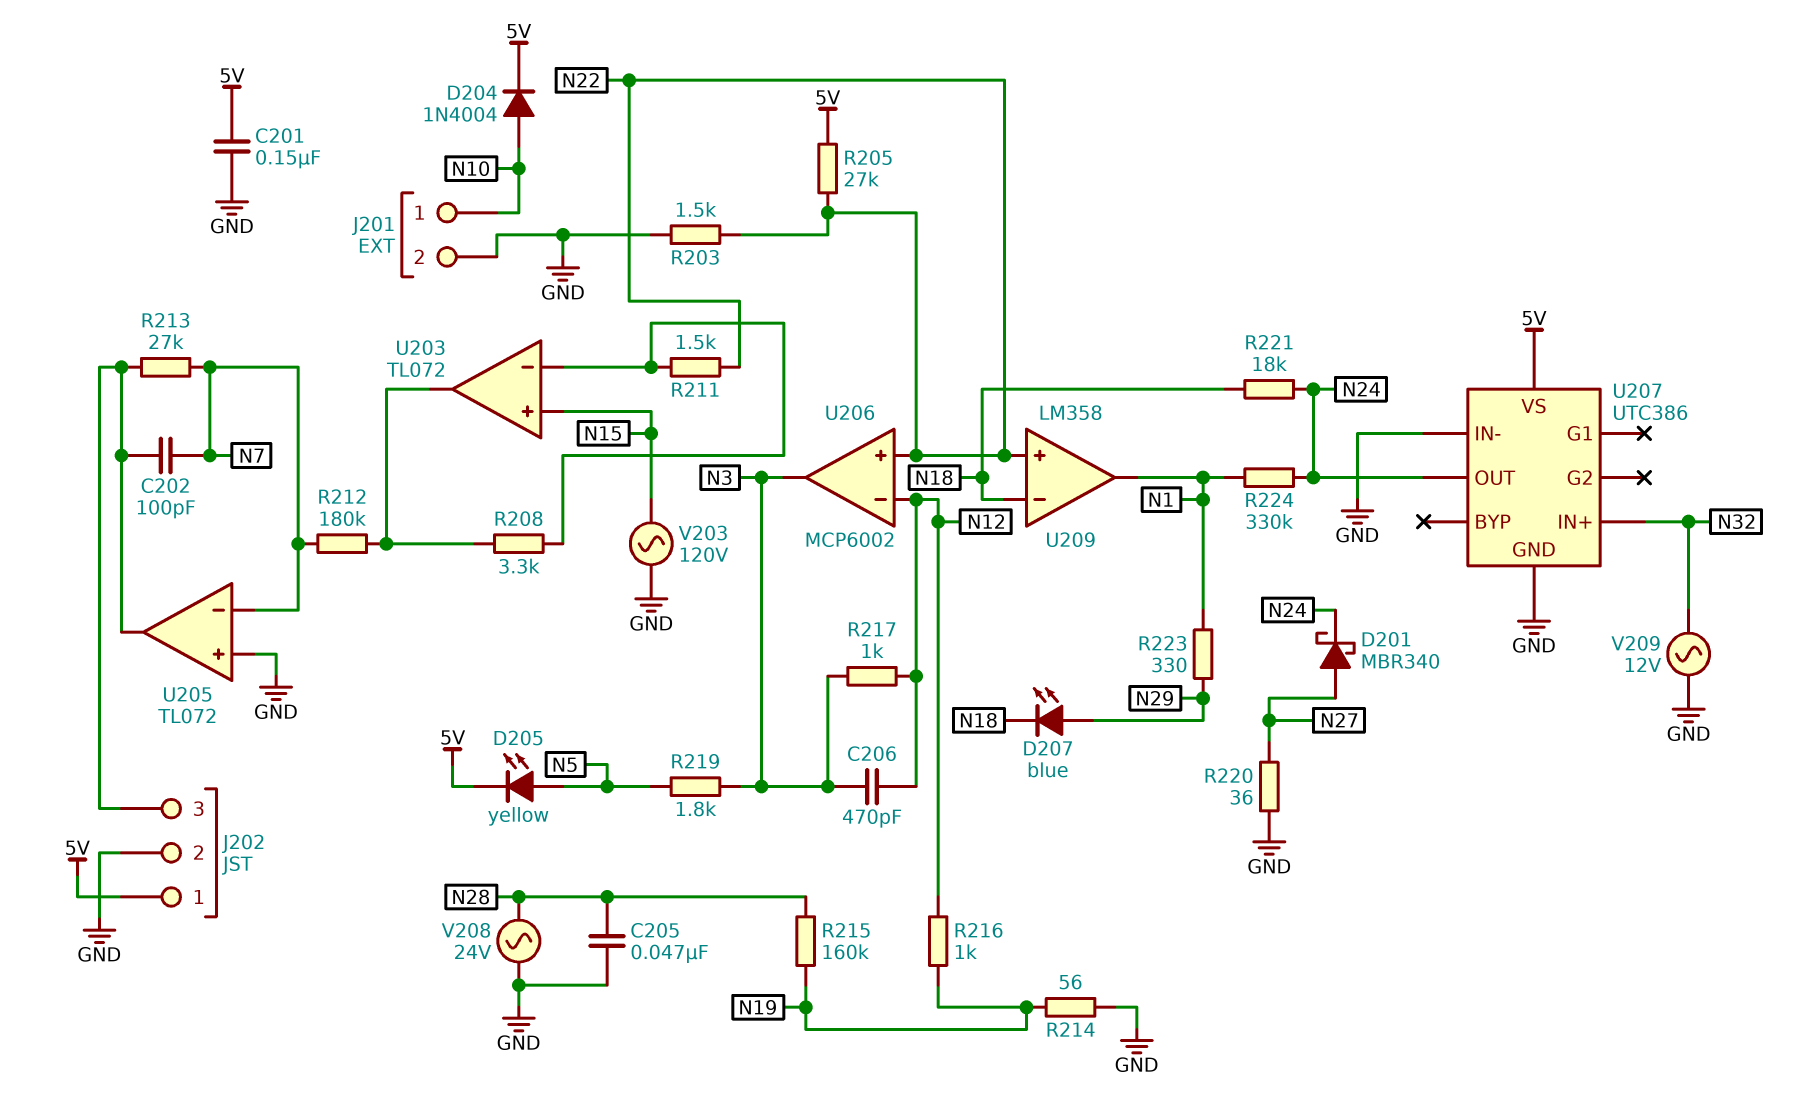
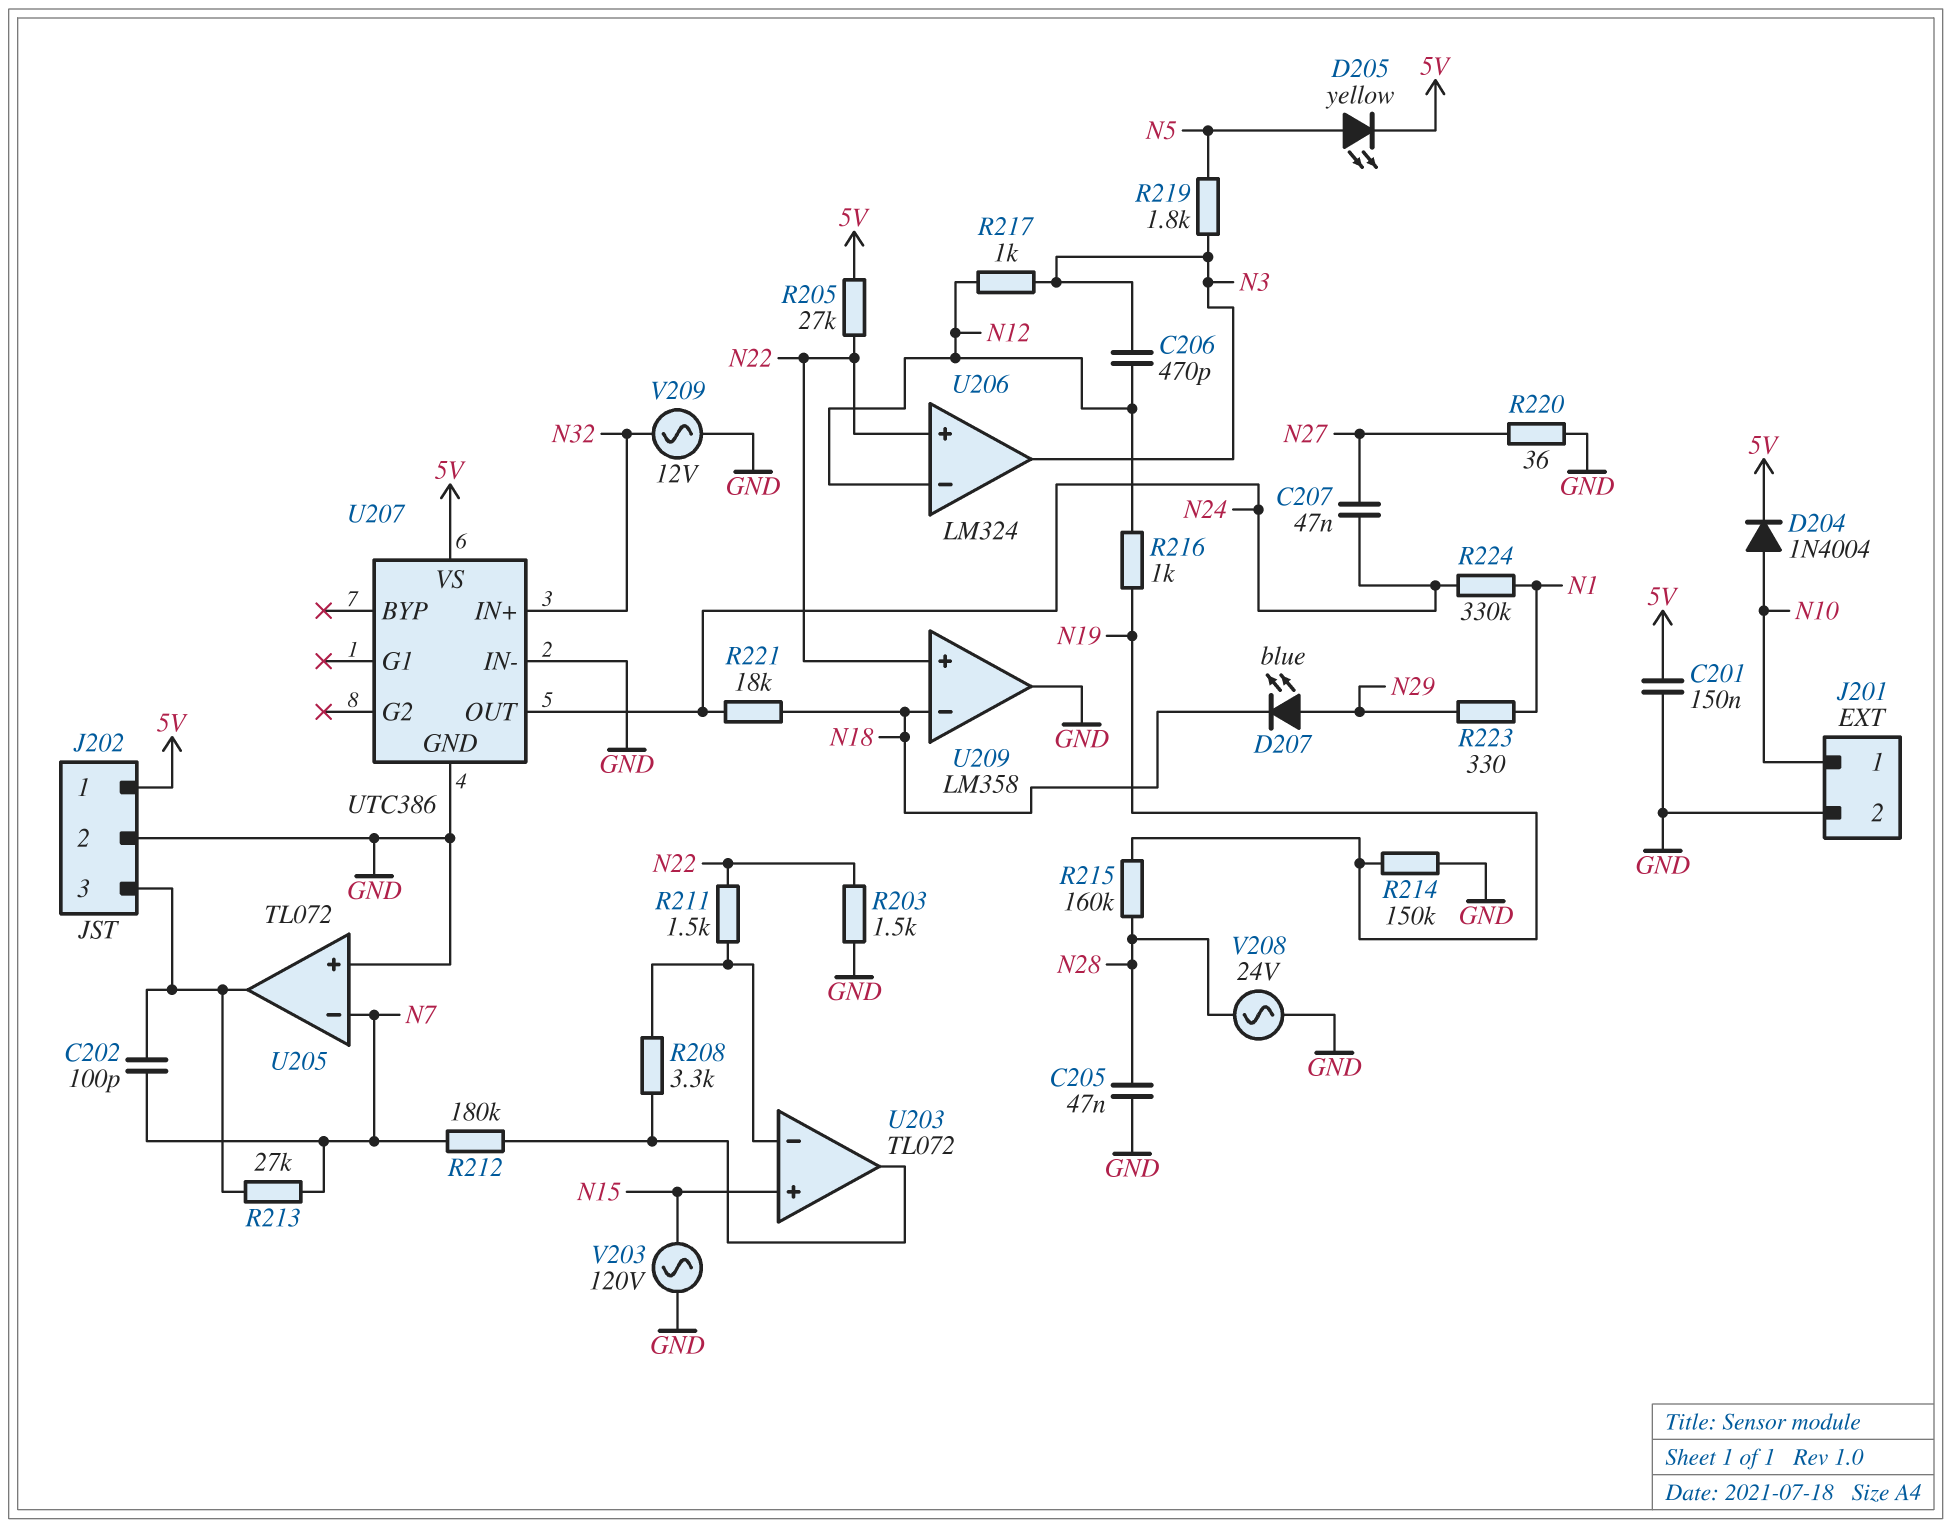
C207: none -> 47nF (N24, N27)
D201: schottky MBR340 (A N27, K N24) -> none
R214: 56 (GND, N19) -> 150k (GND, N19)
U206: MCP6002 -> LM324
U209 pin out: N1 -> GND

